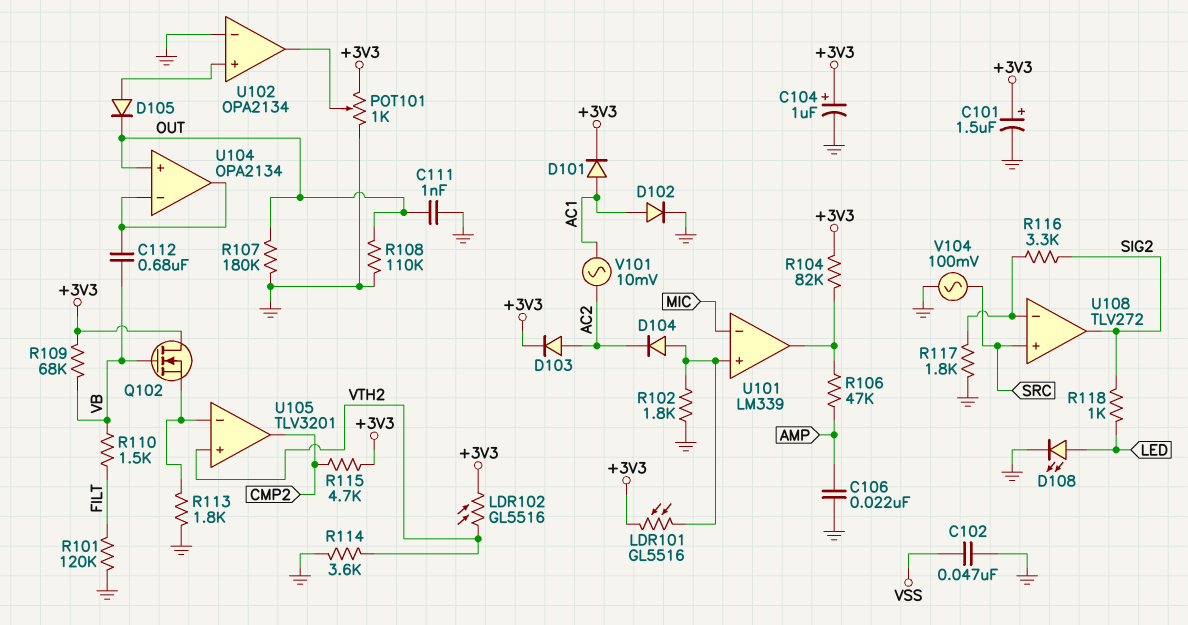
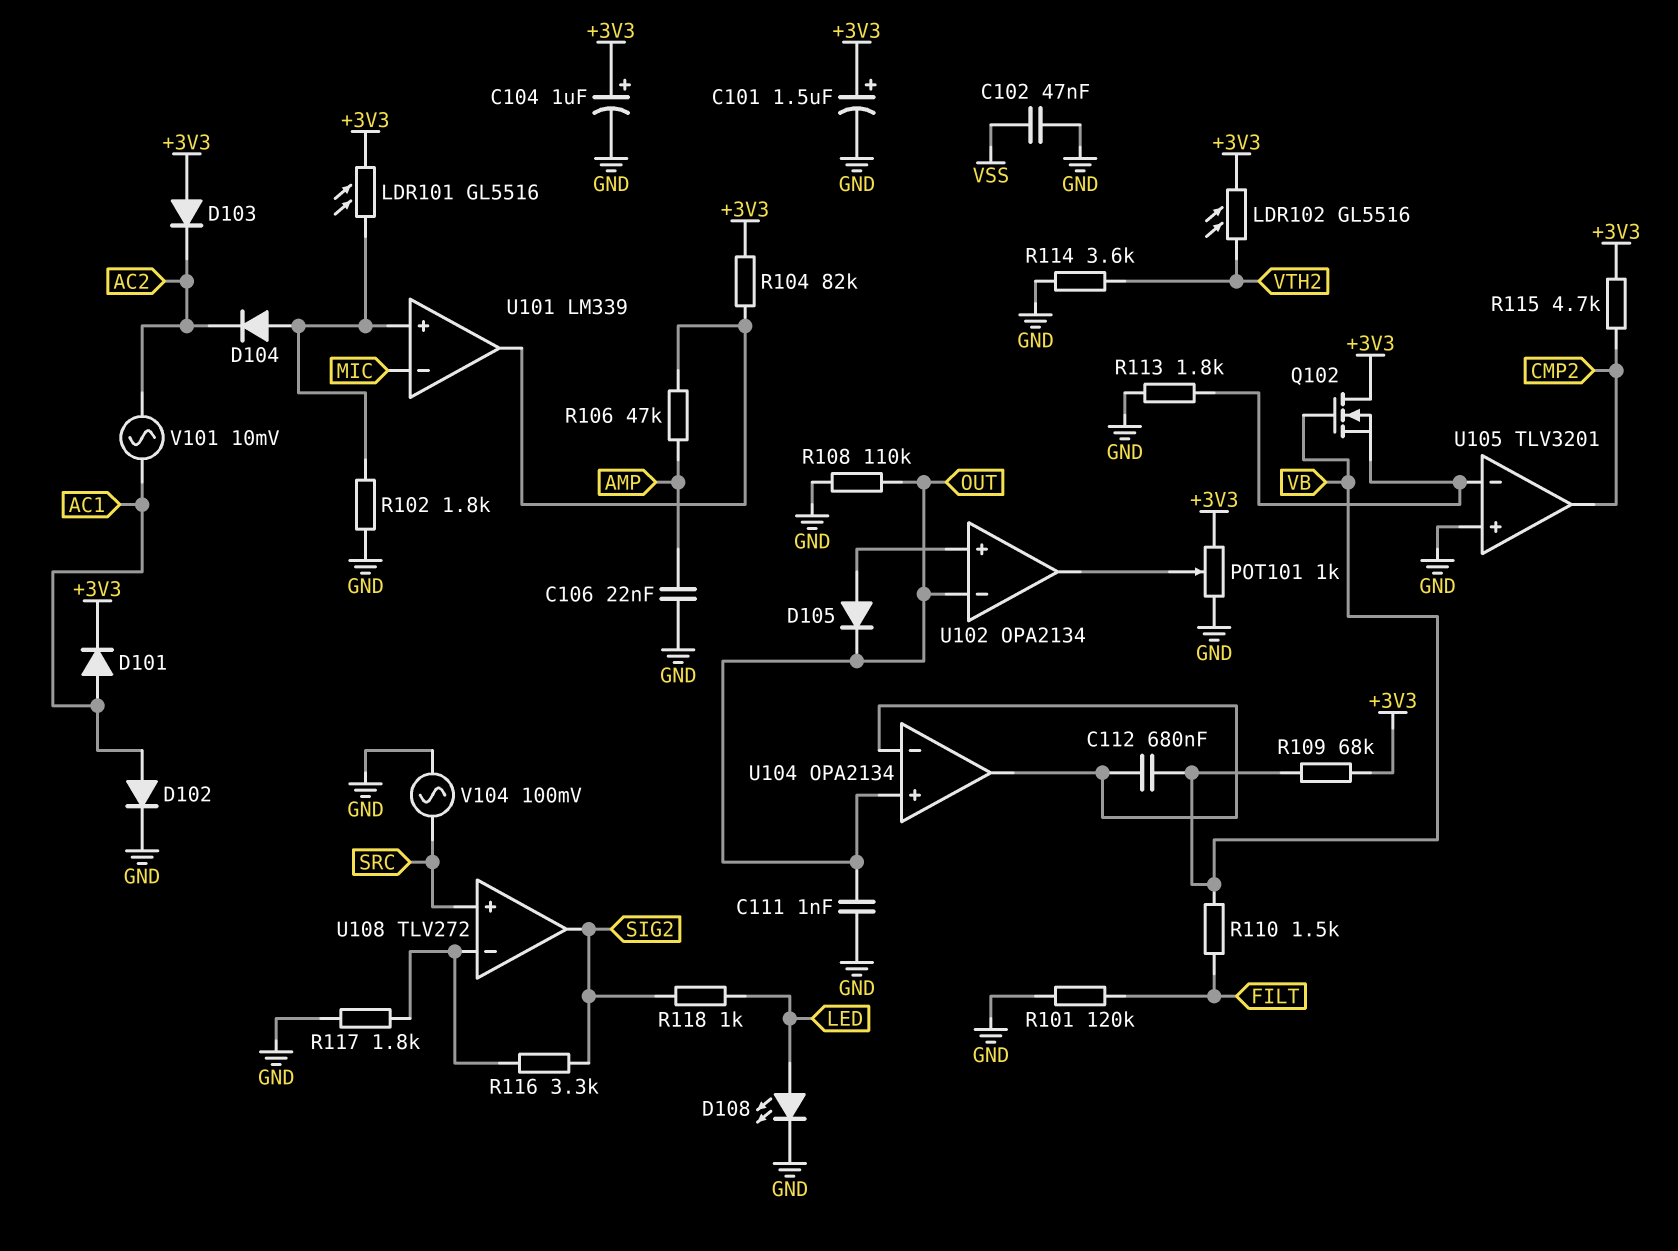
D103: diode (A AC2, K +3V3) -> diode (A +3V3, K AC2)
R107: 180k (GND, OUT) -> none
U102 pin in-: GND -> OUT
U105 pin in+: VTH2 -> GND

